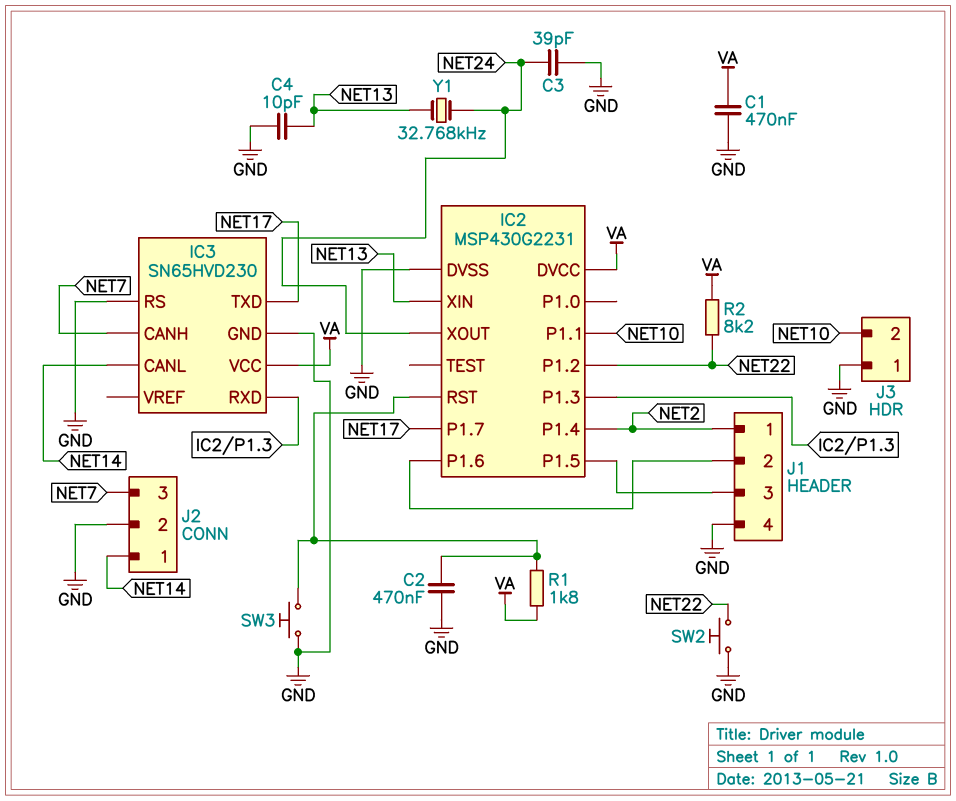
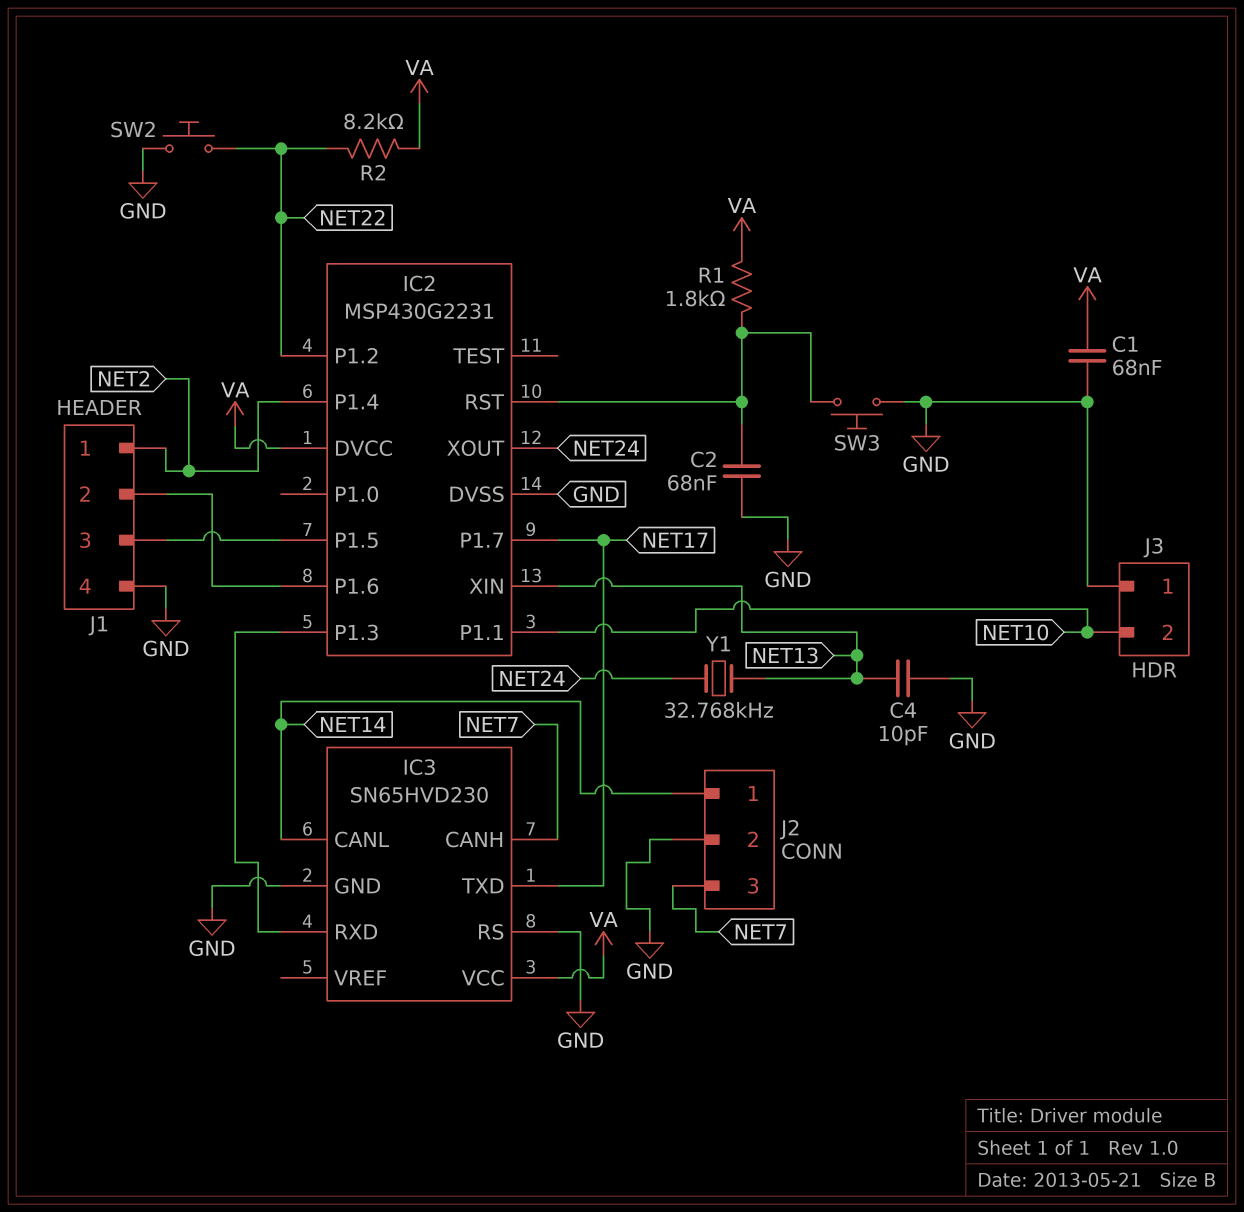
C1: 470nF (GND, VA) -> 68nF (GND, VA)
C2: 470nF (GND, IC2/RST) -> 68nF (GND, IC2/RST)
C3: 39pF (GND, NET24) -> none

